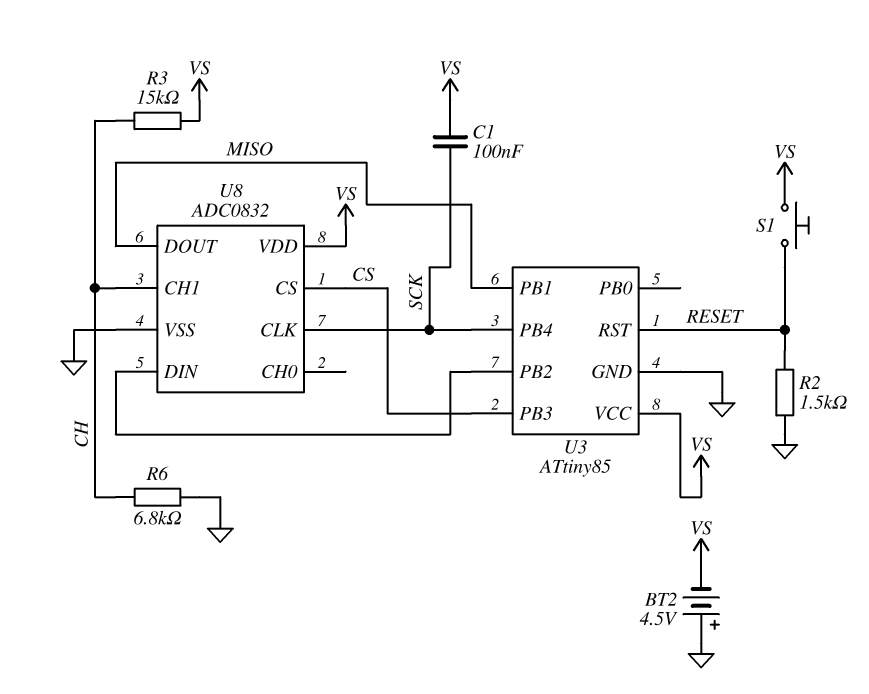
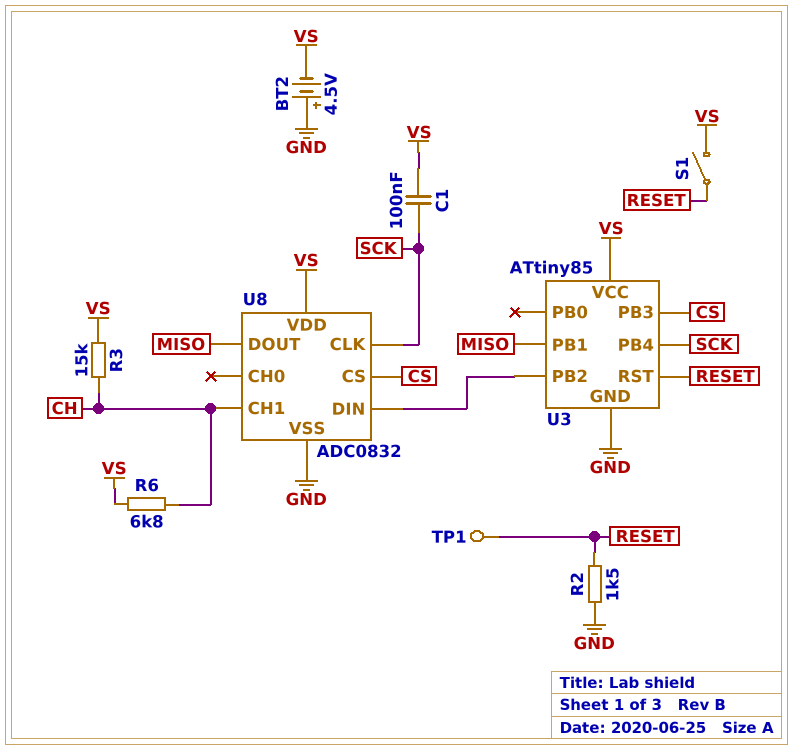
R6: 6.8k (CH, GND) -> 6.8k (CH, VS)
S1: button (RESET, VS) -> switch (RESET, VS)
TP1: none -> test point (RESET)

